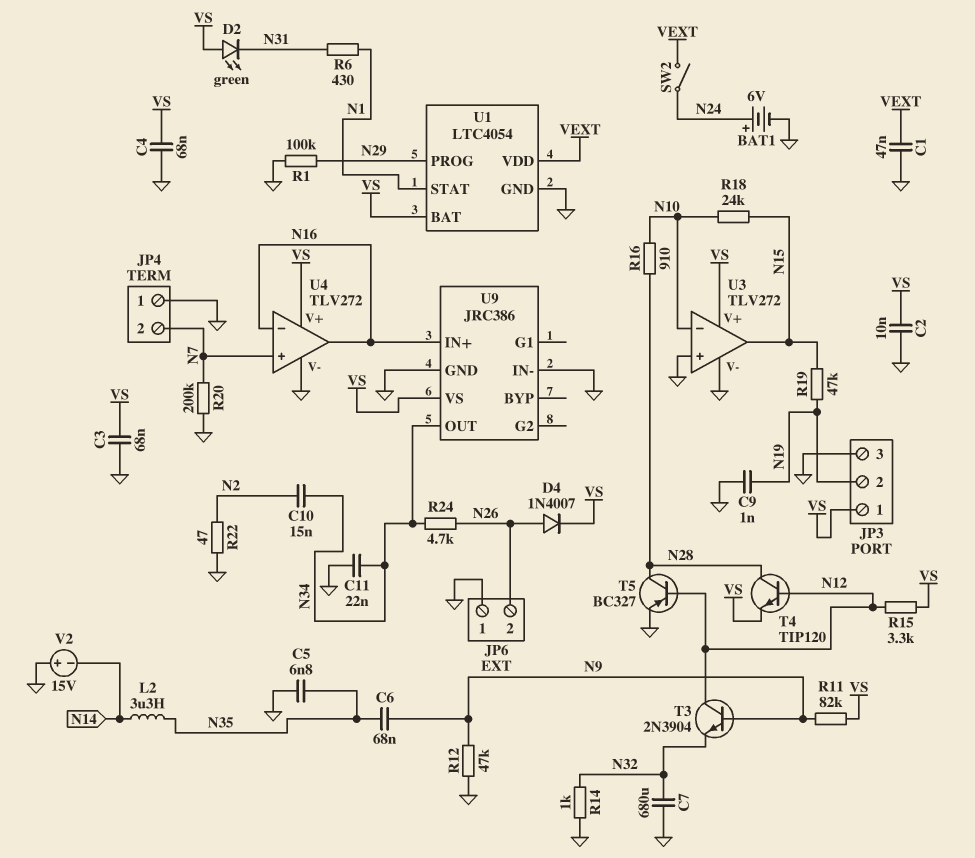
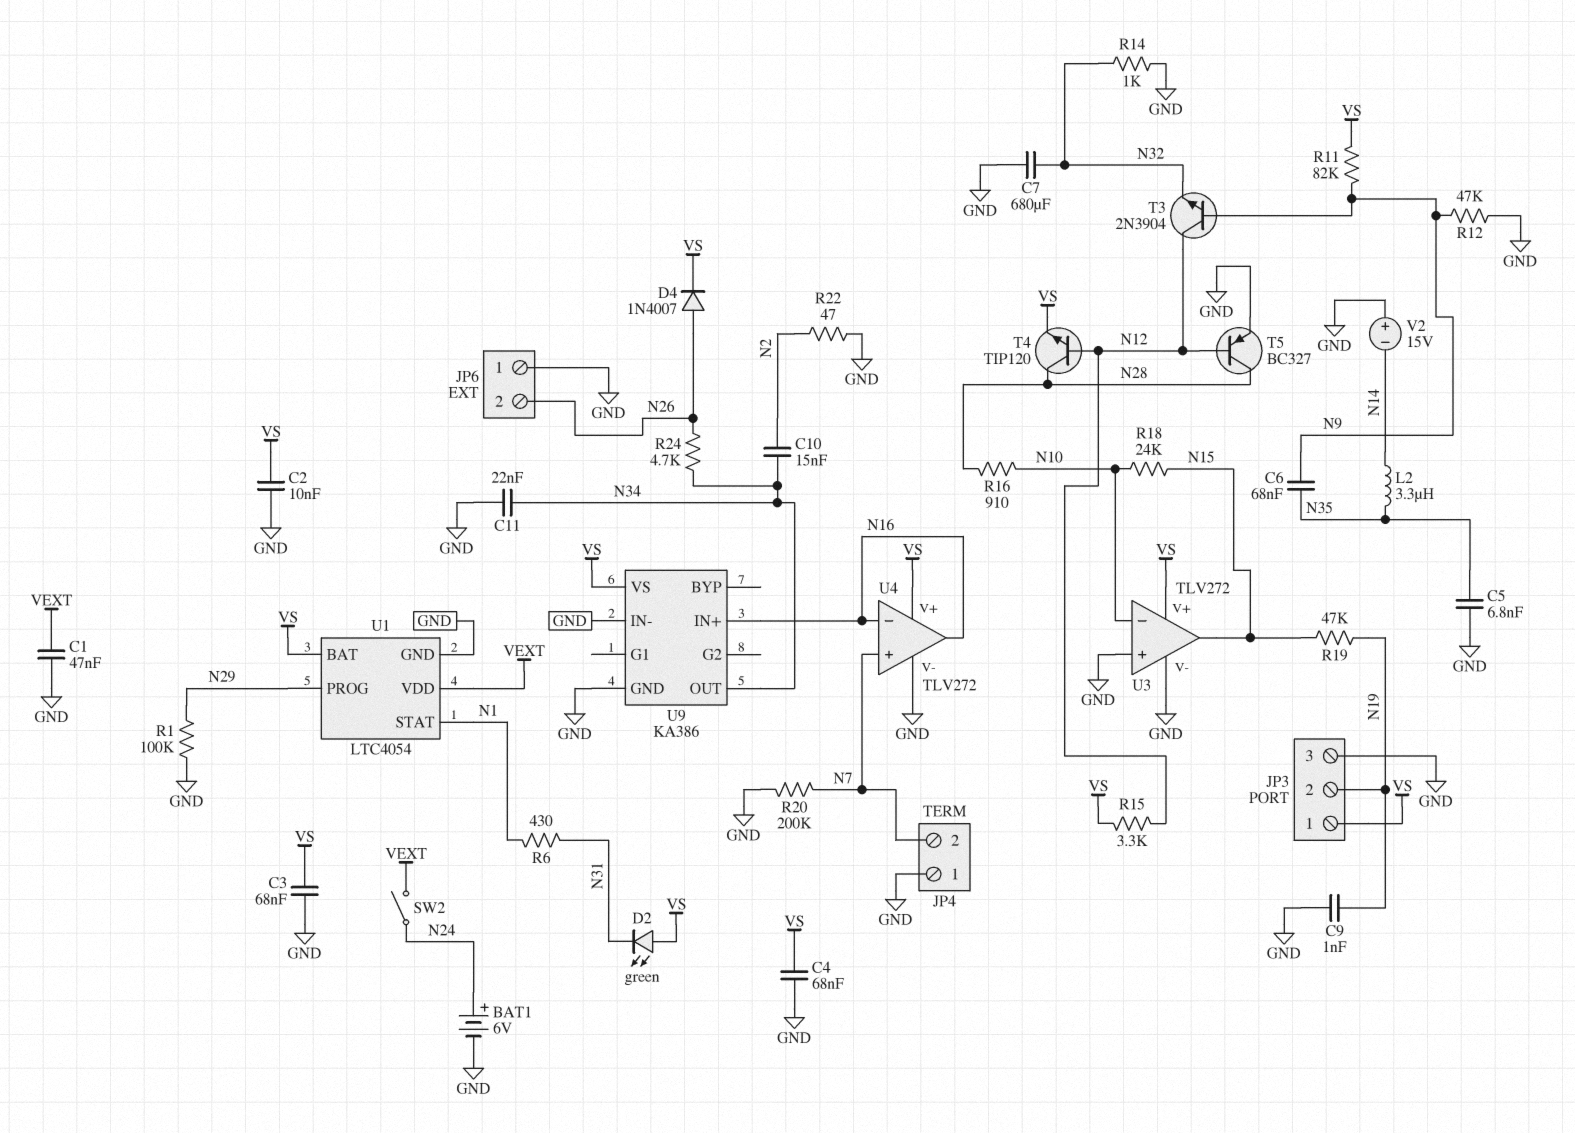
U9: JRC386 -> KA386

